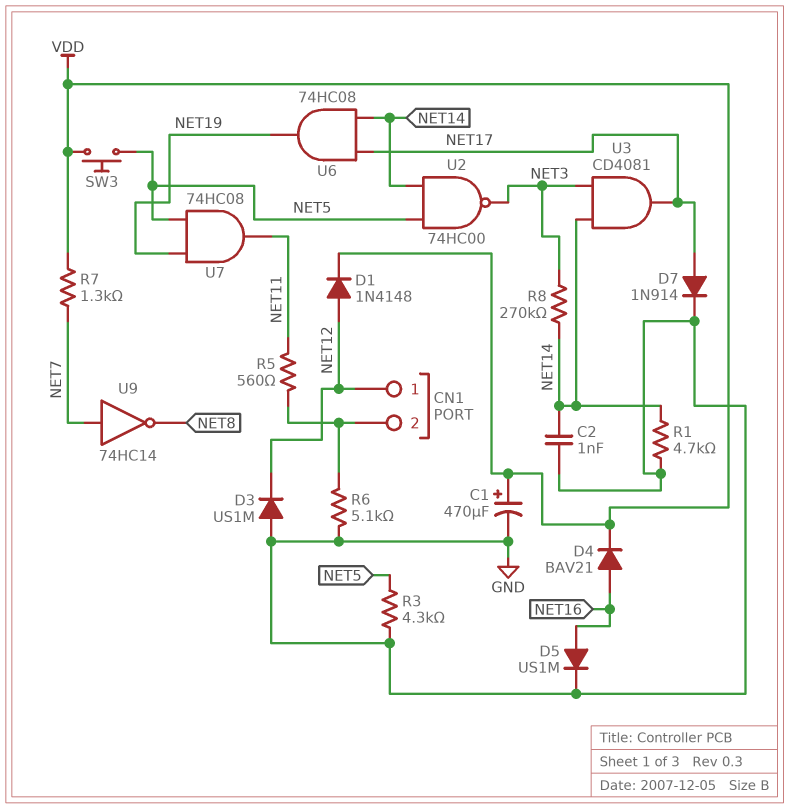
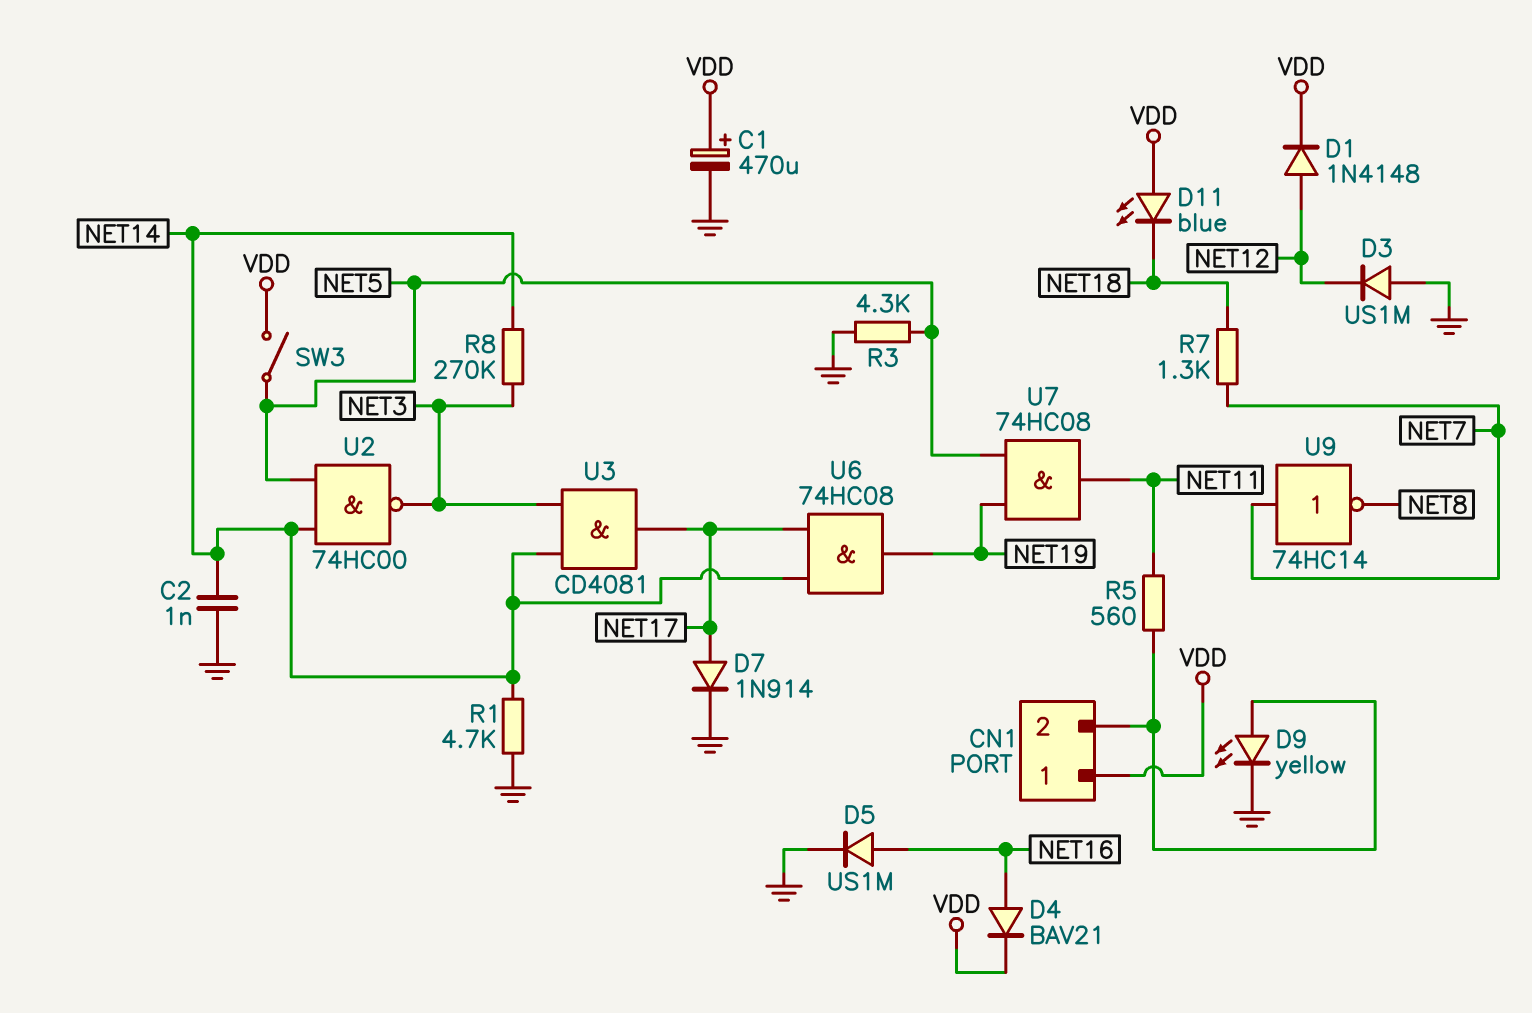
CN1 pin 1: NET12 -> VDD
D9: none -> LED yellow (A CN1/2, K GND)
D11: none -> LED blue (A VDD, K NET18)
R6: 5.1k (CN1/2, GND) -> none
R7: 1.3k (NET7, VDD) -> 1.3k (NET7, NET18)
SW3: button (NET5, VDD) -> switch (NET5, VDD)

